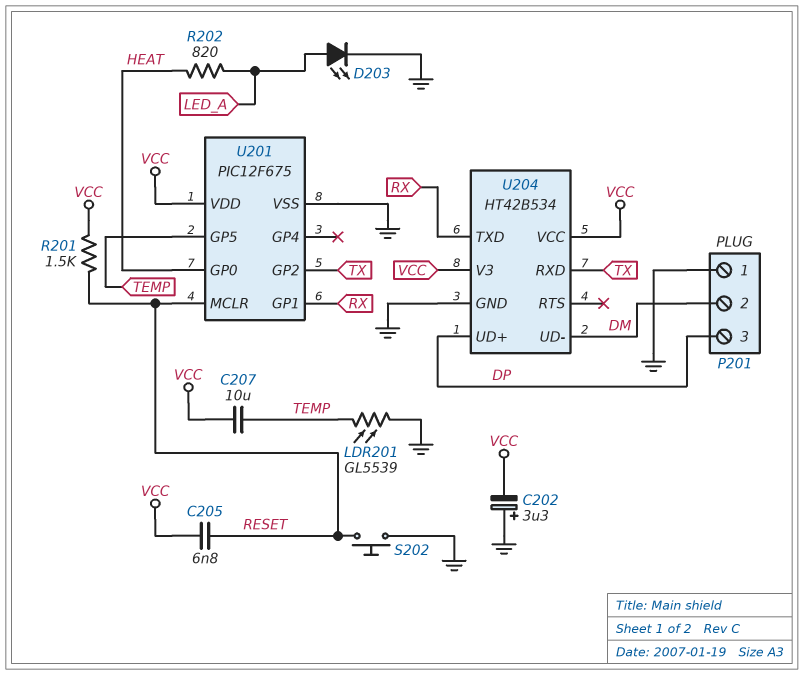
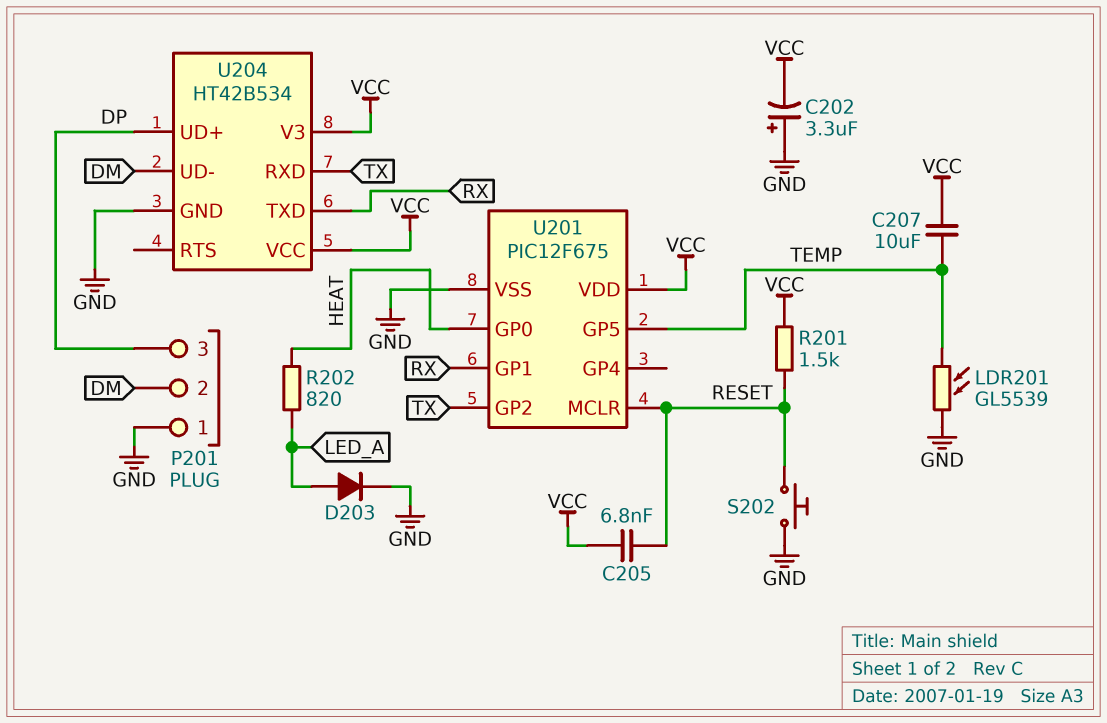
D203: LED (A LED_A, K GND) -> diode (A LED_A, K GND)

